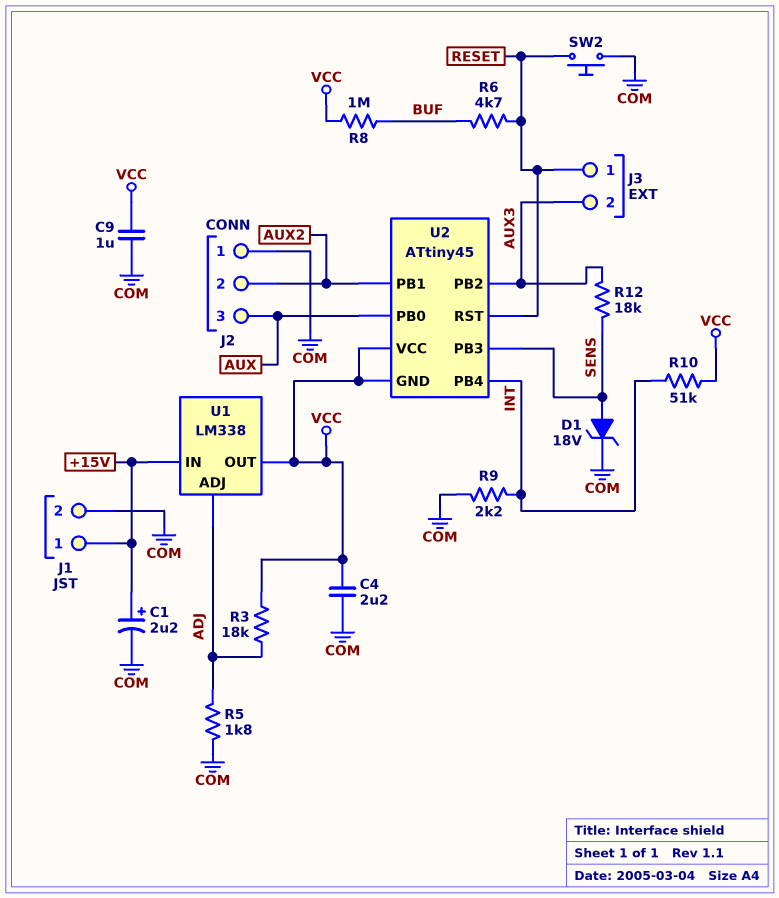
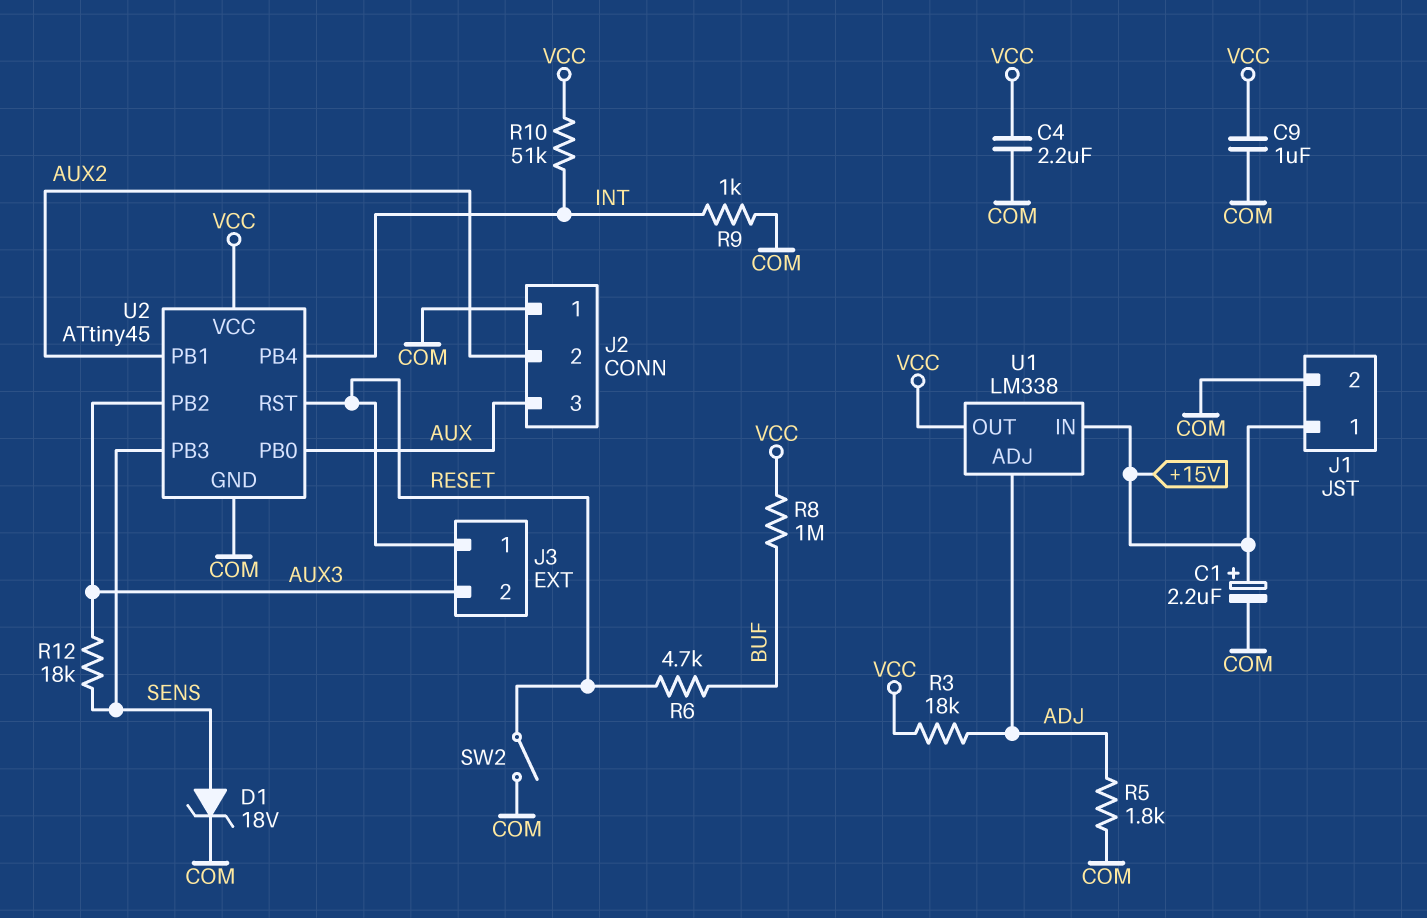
R9: 2.2k (COM, INT) -> 1k (COM, INT)
SW2: button (COM, RESET) -> switch (COM, RESET)
U2 pin GND: VCC -> COM

